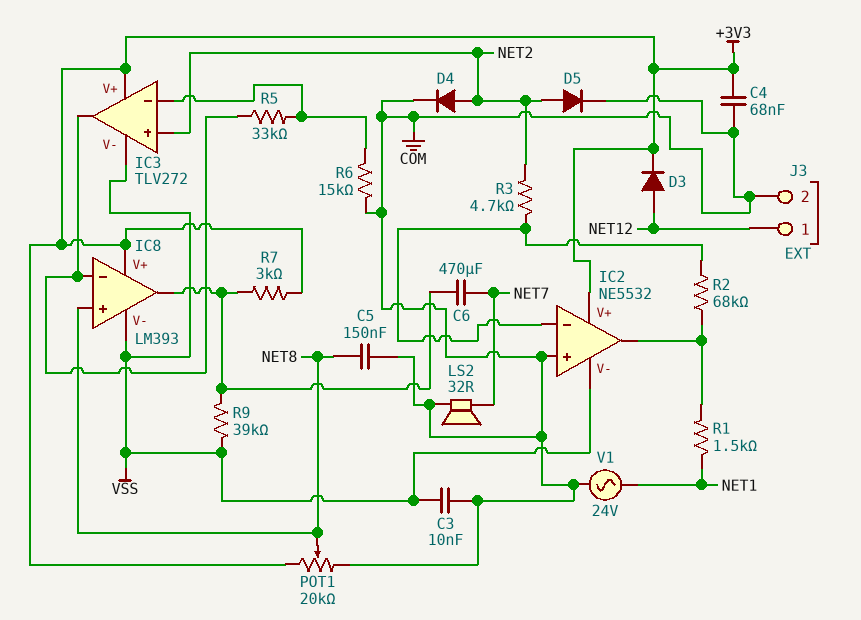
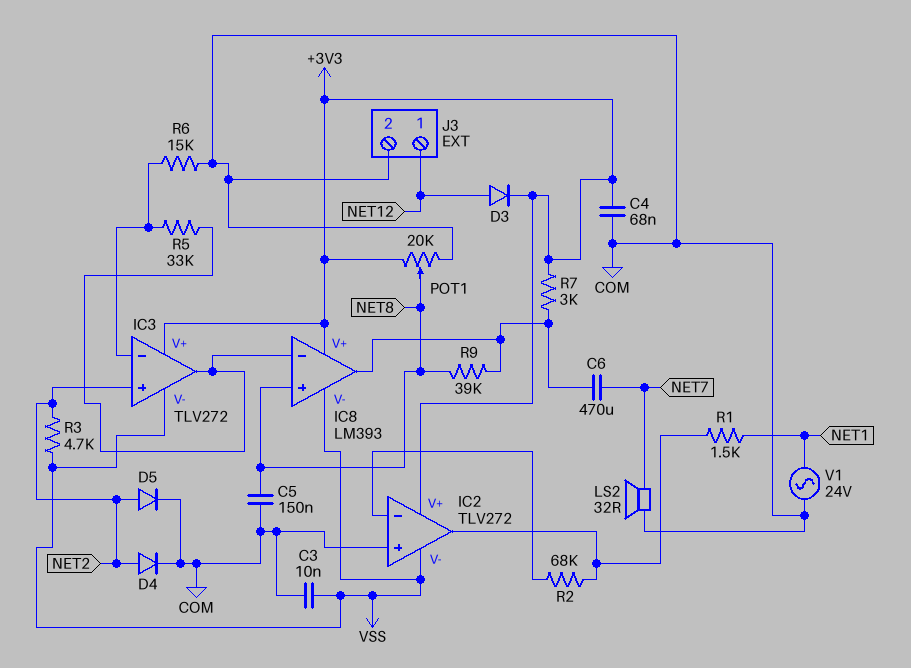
IC2: NE5532 -> TLV272
R3: 4.7k (IC2/in-, NET2) -> 4.7k (NET2, VSS)
R9: 39k (IC8/out, VSS) -> 39k (IC8/out, NET8)

